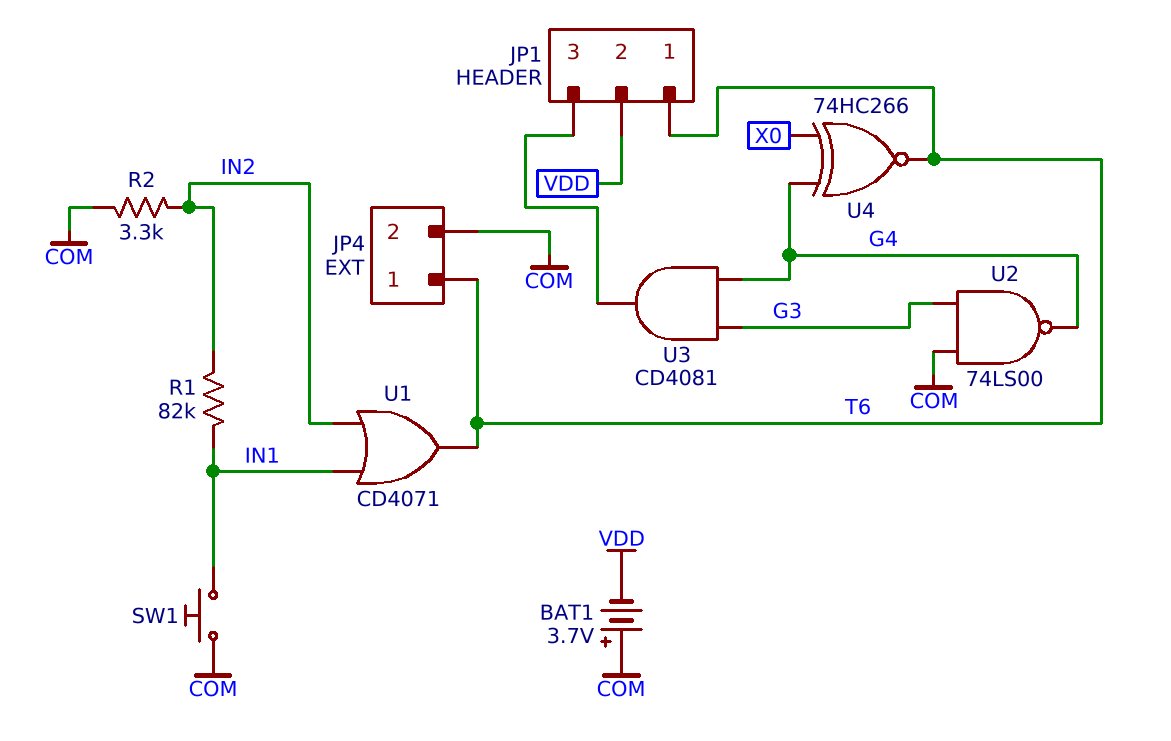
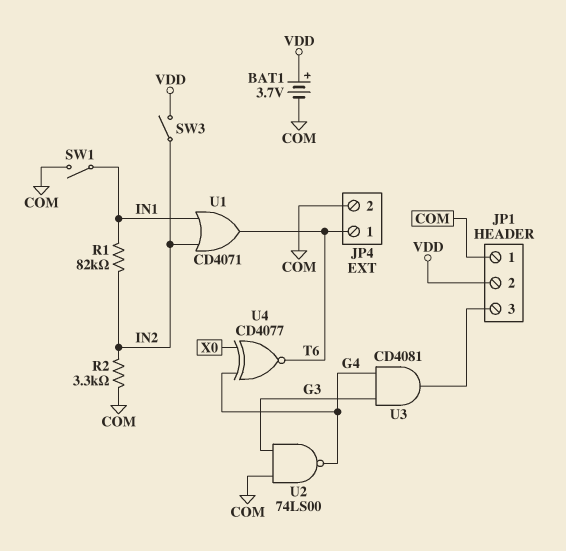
BAT1: 3.7V (plus COM, minus VDD) -> 3.7V (plus VDD, minus COM)
JP1 pin 1: T6 -> COM
SW1: button (COM, IN1) -> switch (COM, IN1)
SW3: none -> switch (IN2, VDD)
U4: XNOR 74HC266 (in G4, in X0, out T6) -> XNOR CD4077 (in G4, in X0, out T6)

